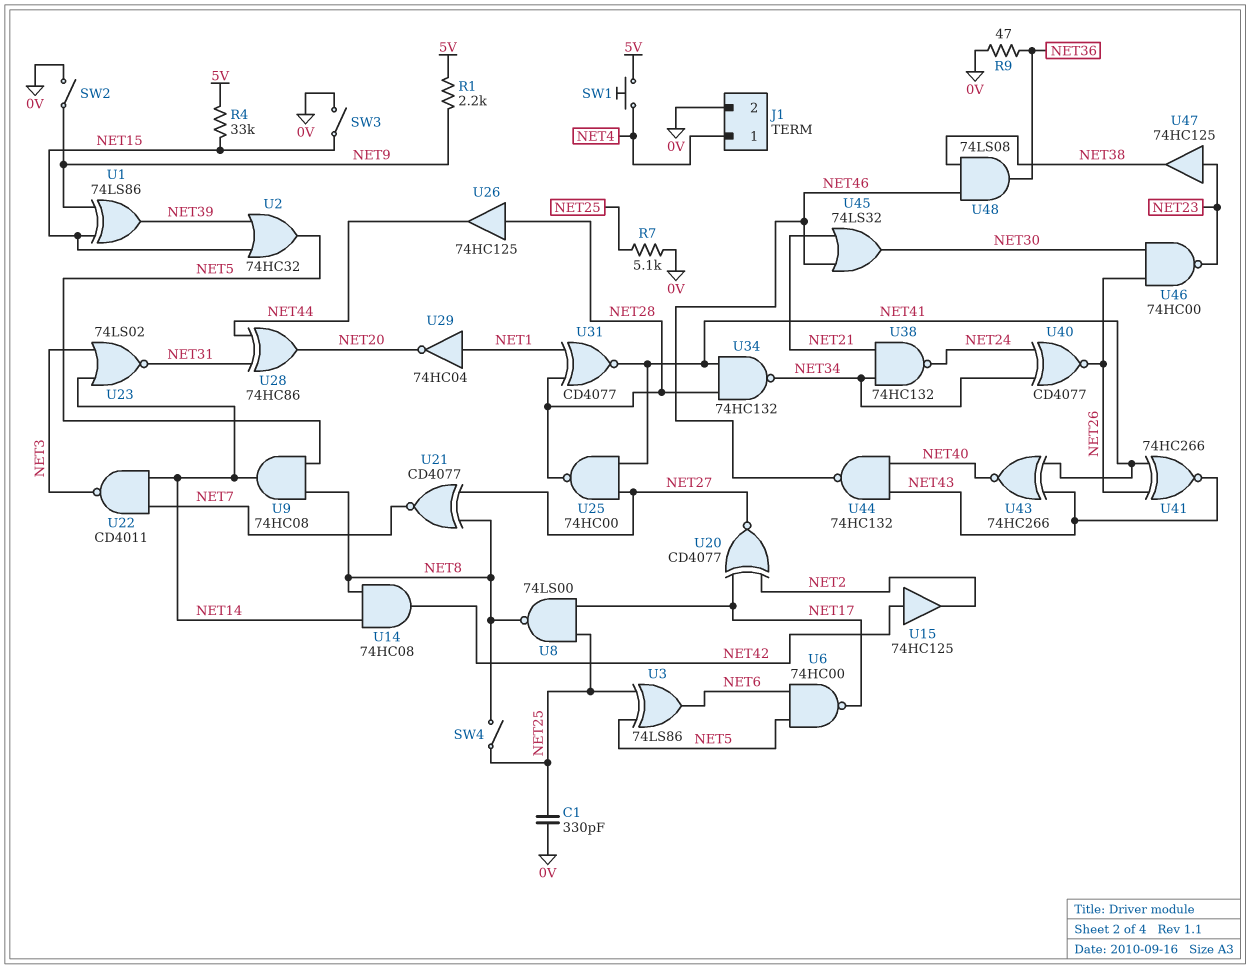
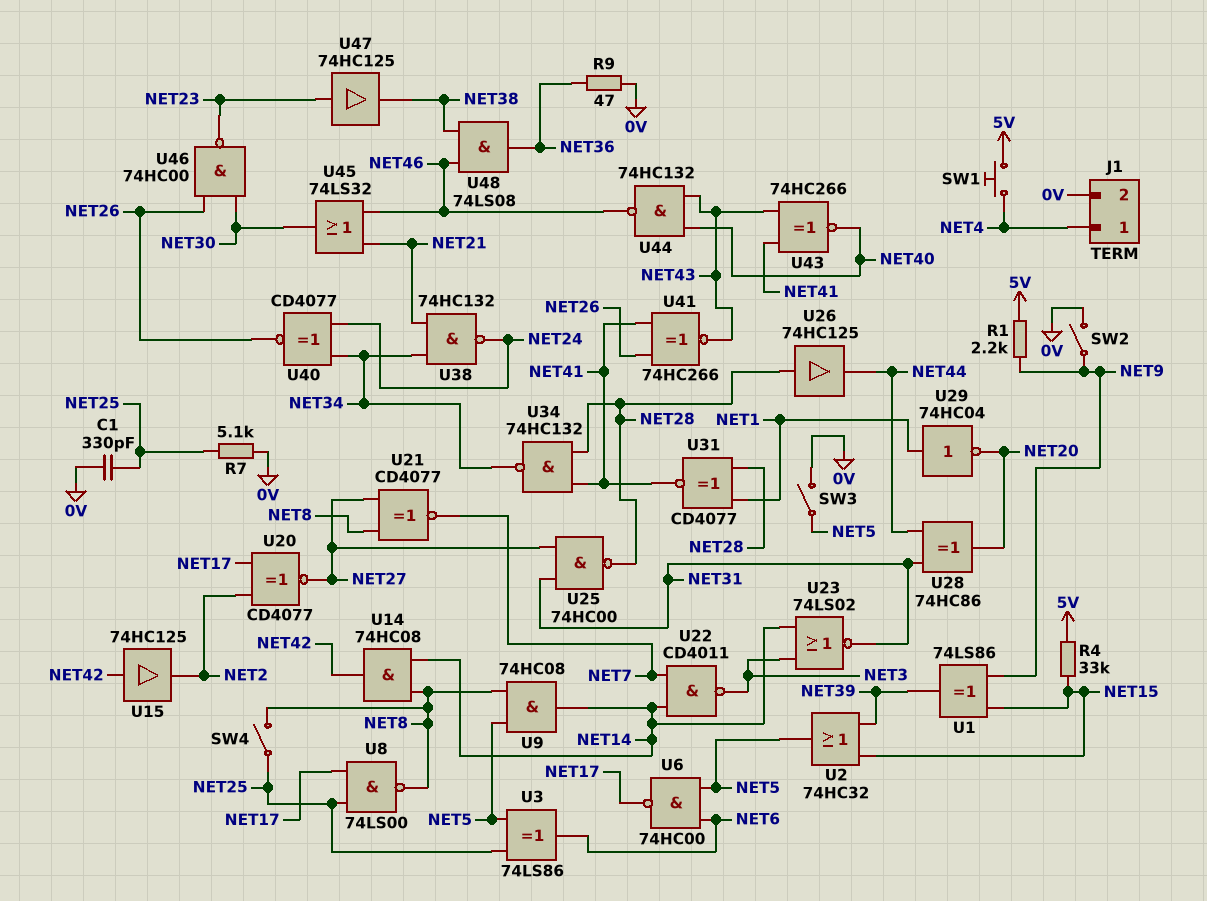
SW3: switch (0V, NET15) -> switch (0V, NET5)
U25: NAND 74HC00 (in NET27, in NET41, out NET28) -> NAND 74HC00 (in NET27, in NET31, out NET28)

